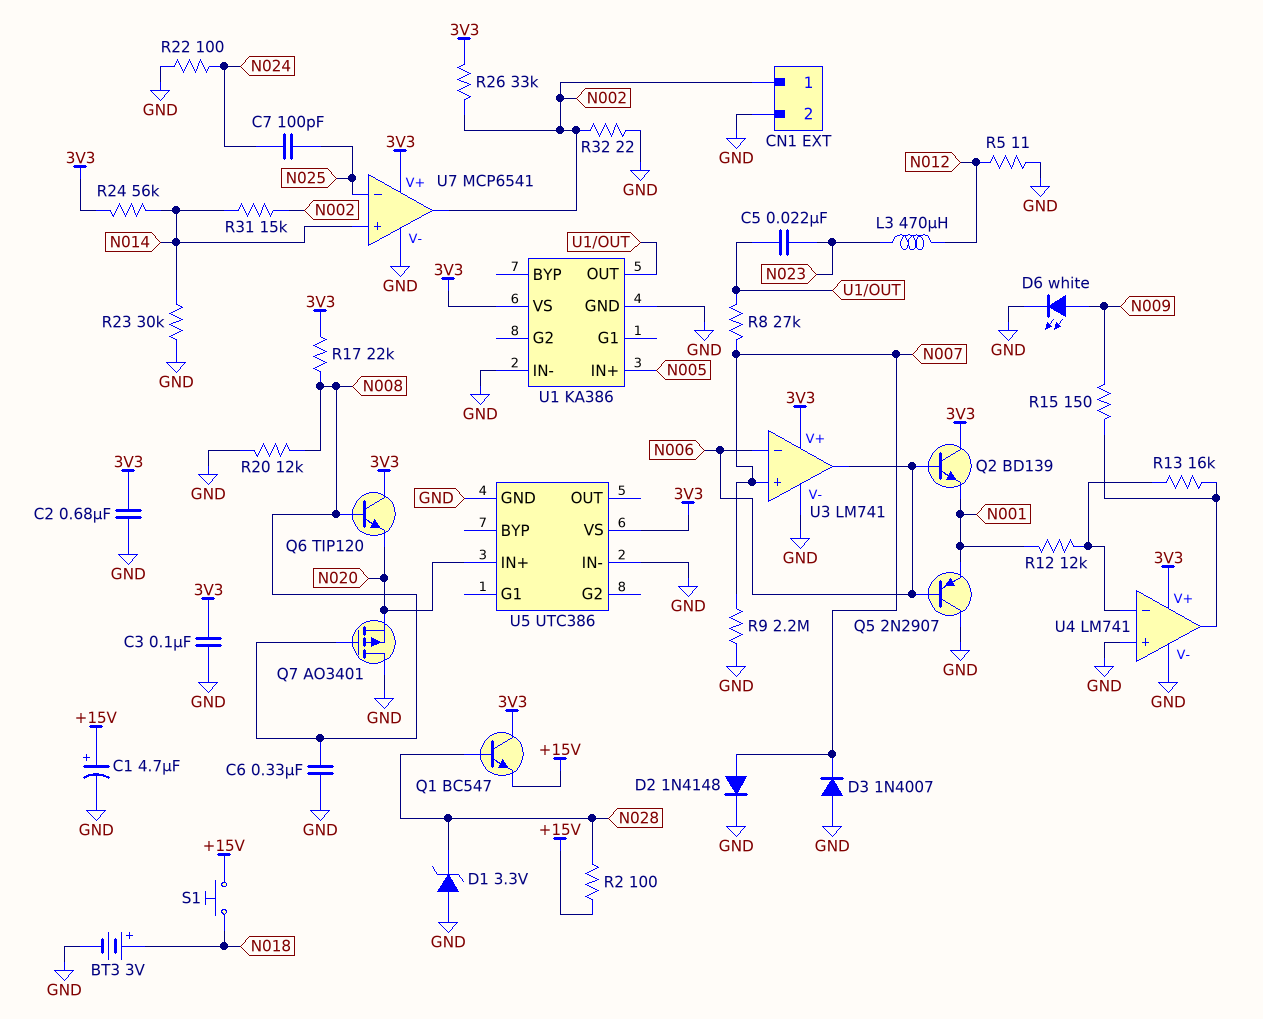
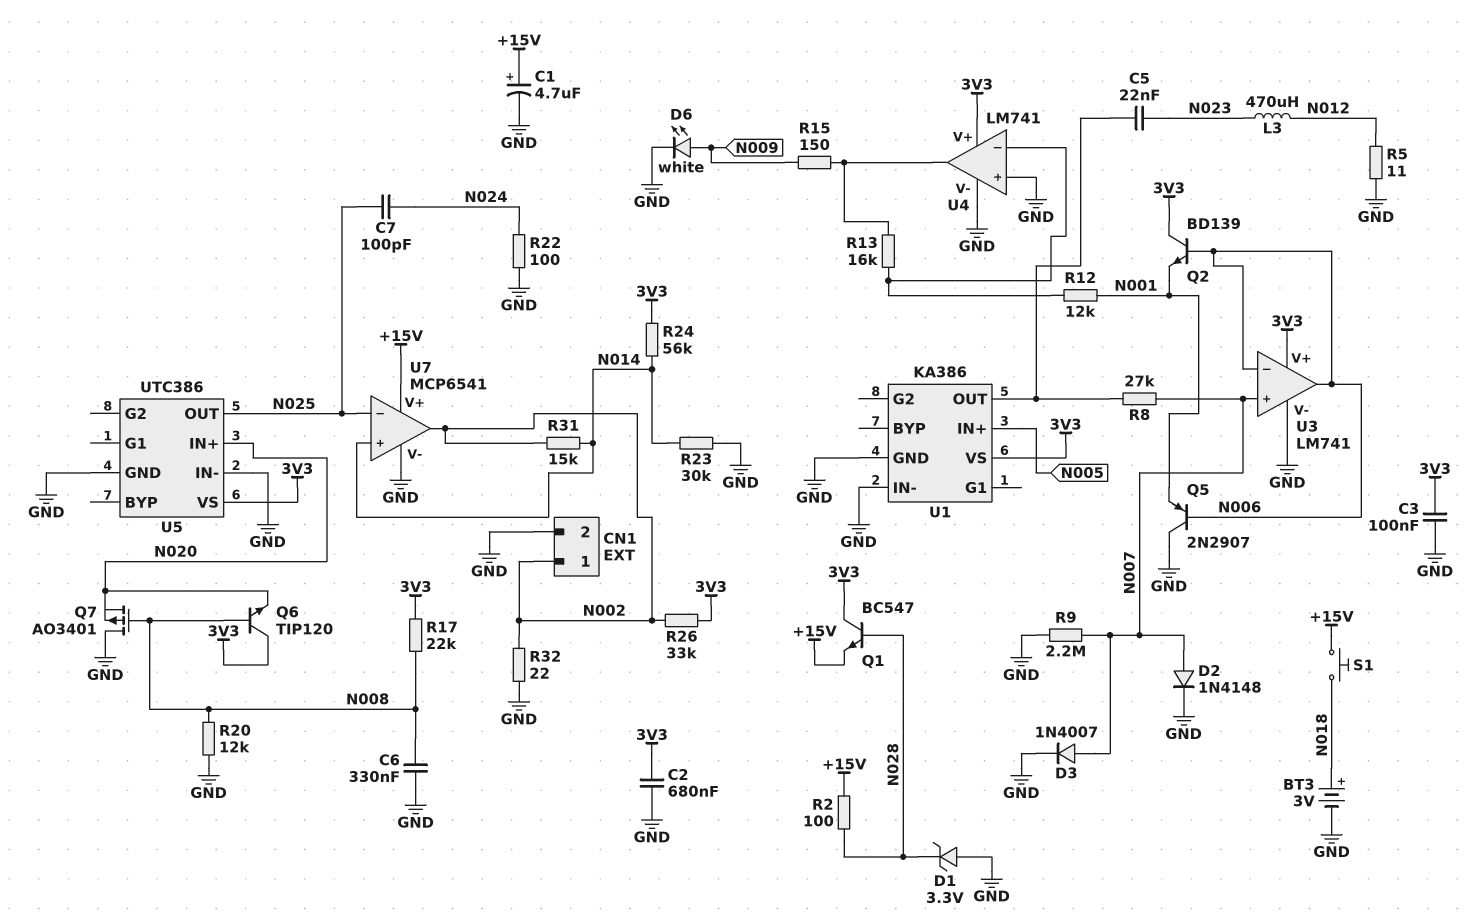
D3: diode 1N4007 (A GND, K N007) -> diode 1N4007 (A N007, K GND)
U5 pin OUT: none -> N025
U7 pin V+: 3V3 -> +15V

